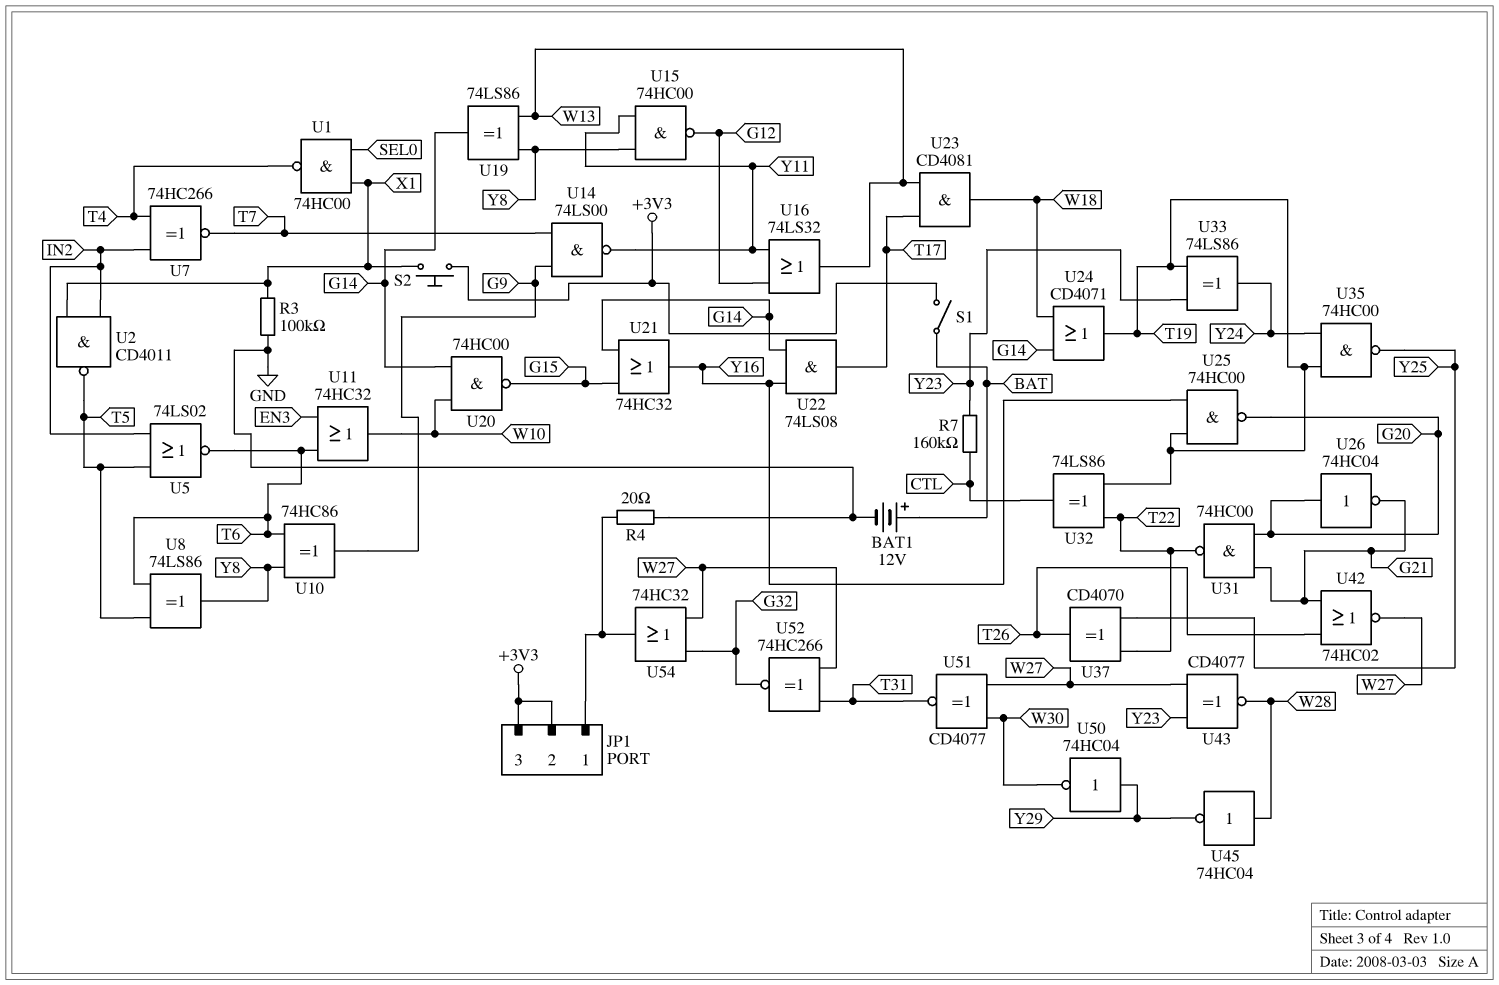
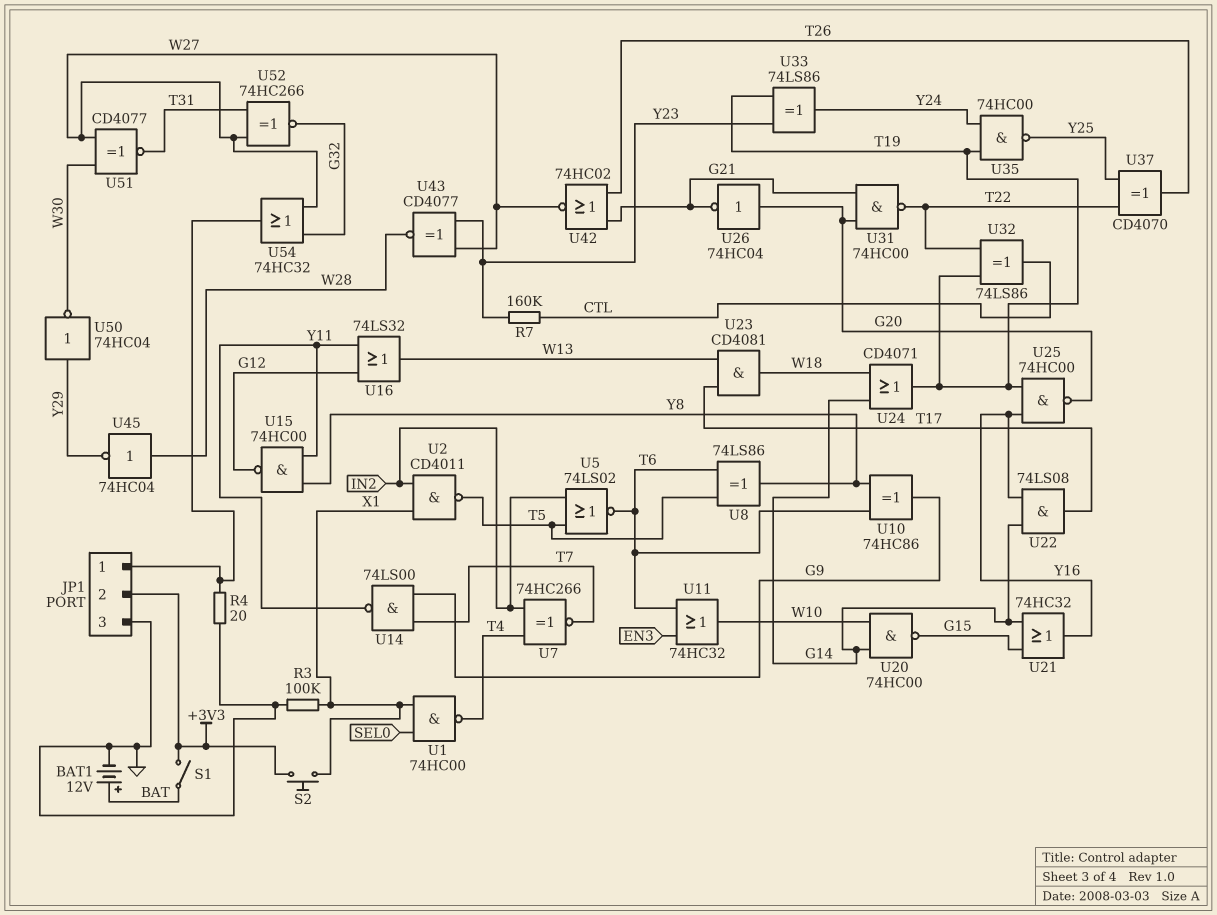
JP1 pin 3: +3V3 -> GND
U19: XOR 74LS86 (in W13, in Y8, out G14) -> none

